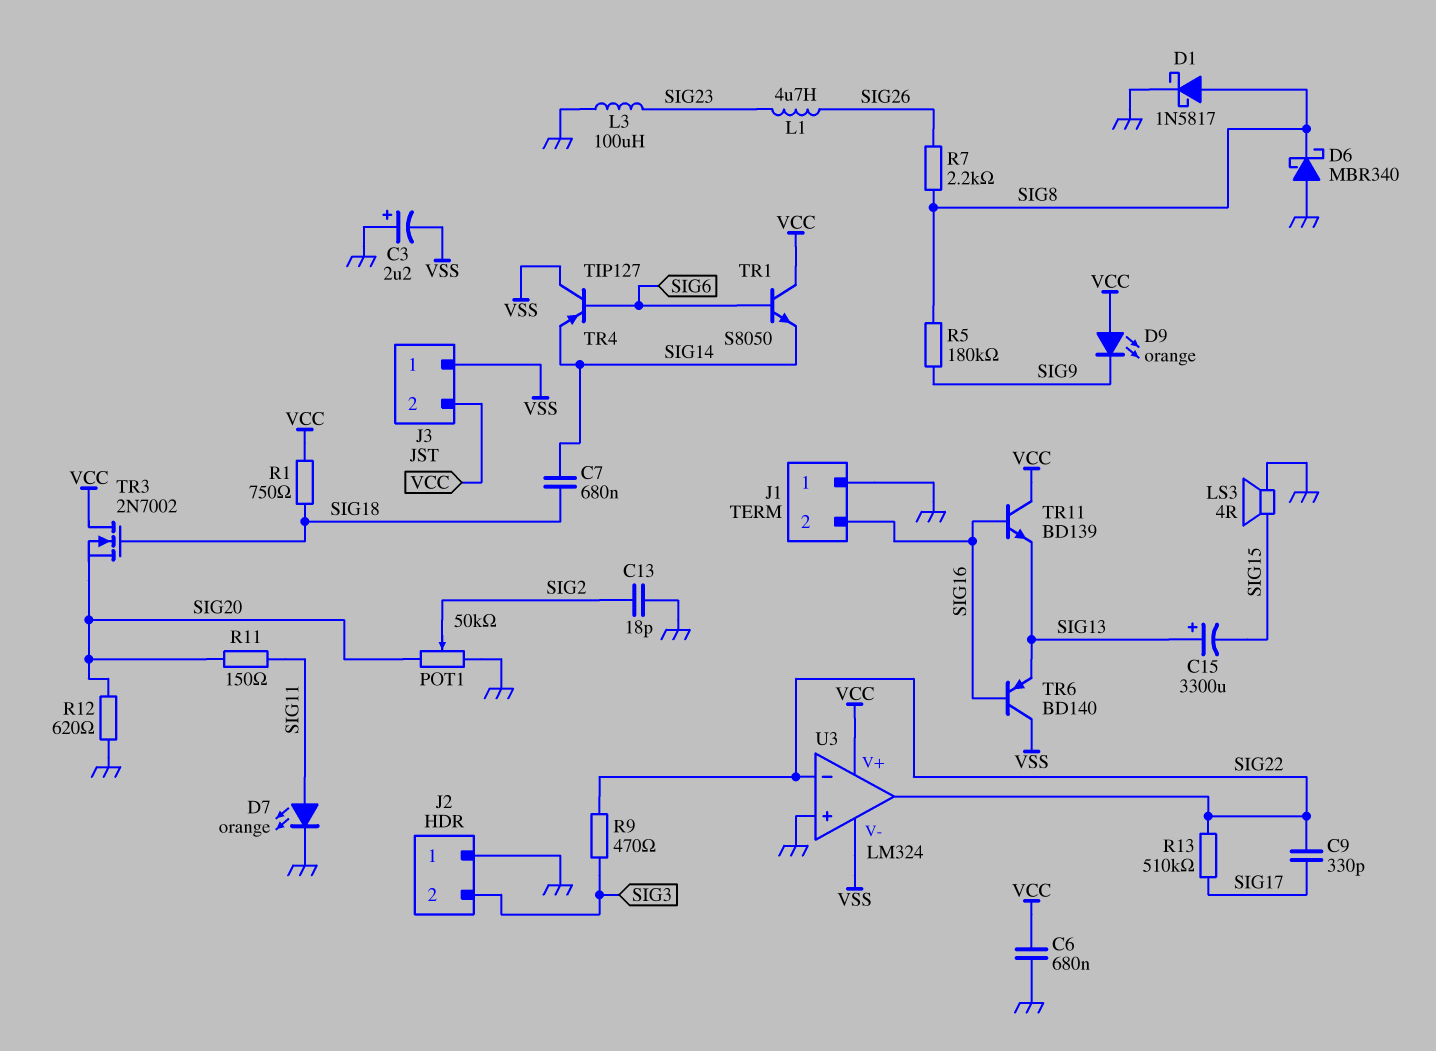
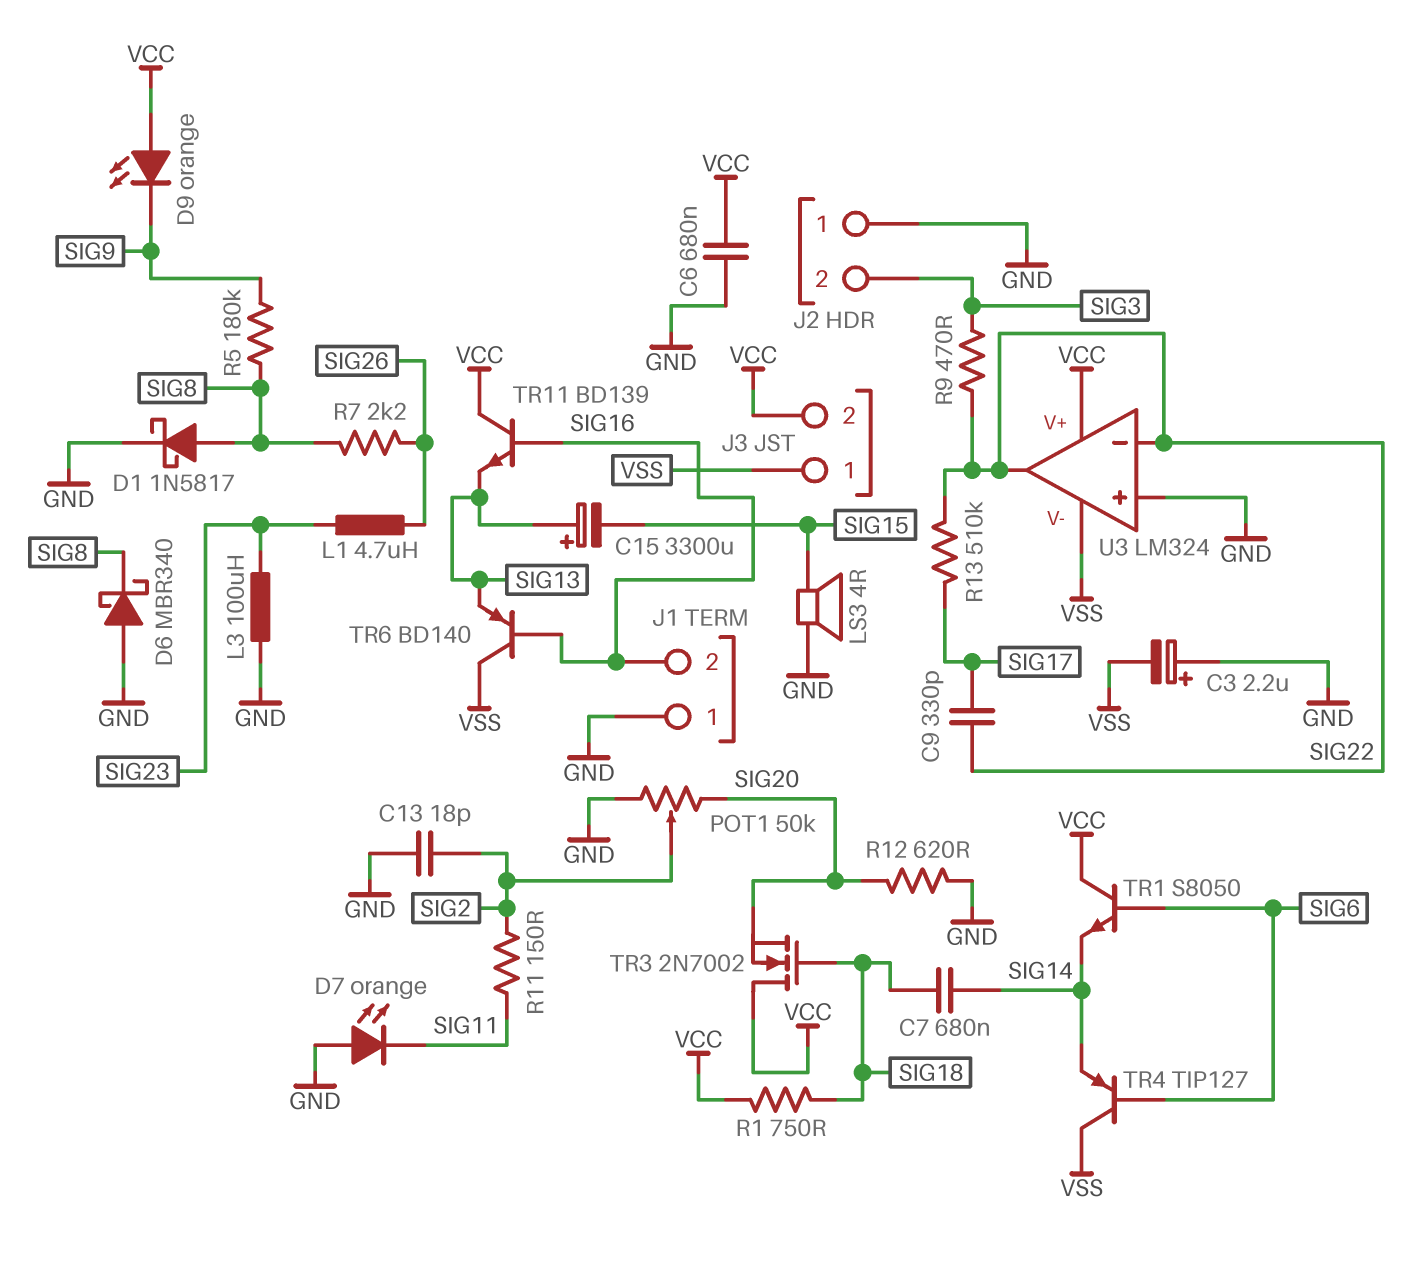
D7: LED orange (A SIG11, K GND) -> LED orange (A GND, K SIG11)
R11: 150 (SIG11, SIG20) -> 150 (SIG2, SIG11)

